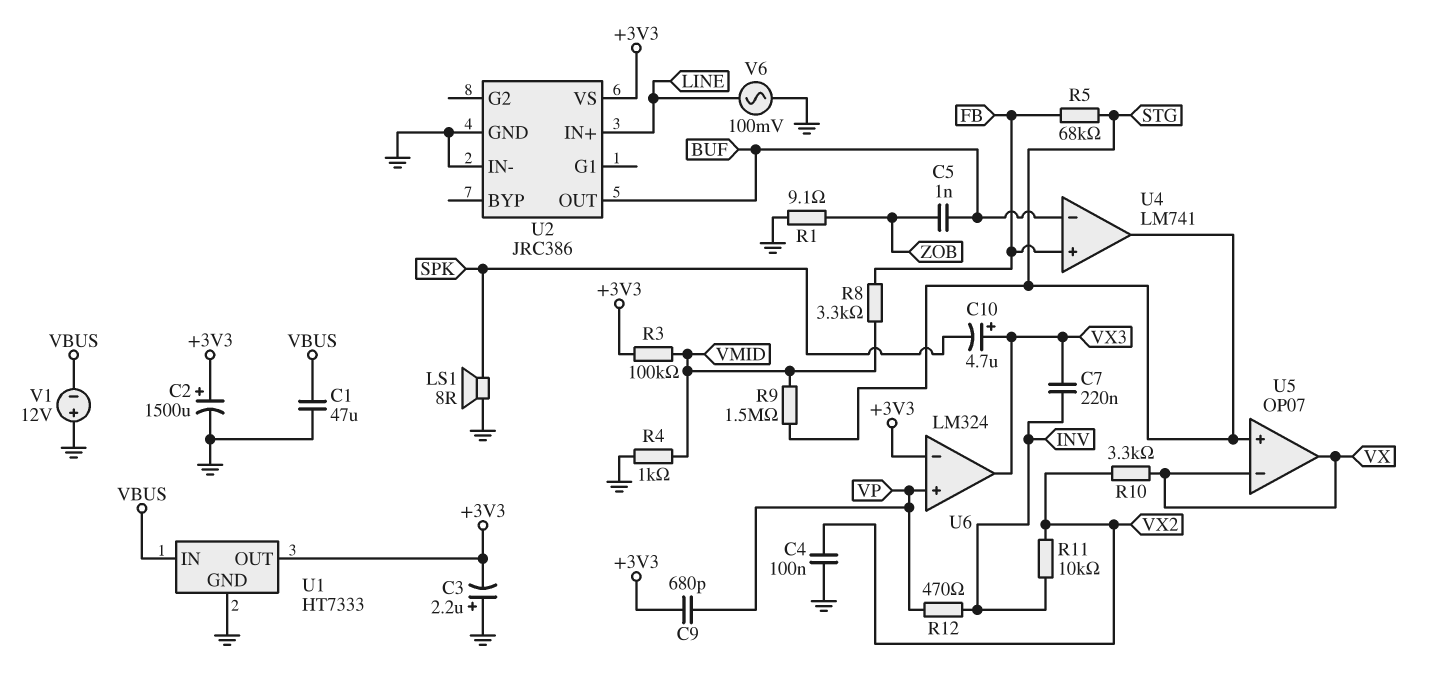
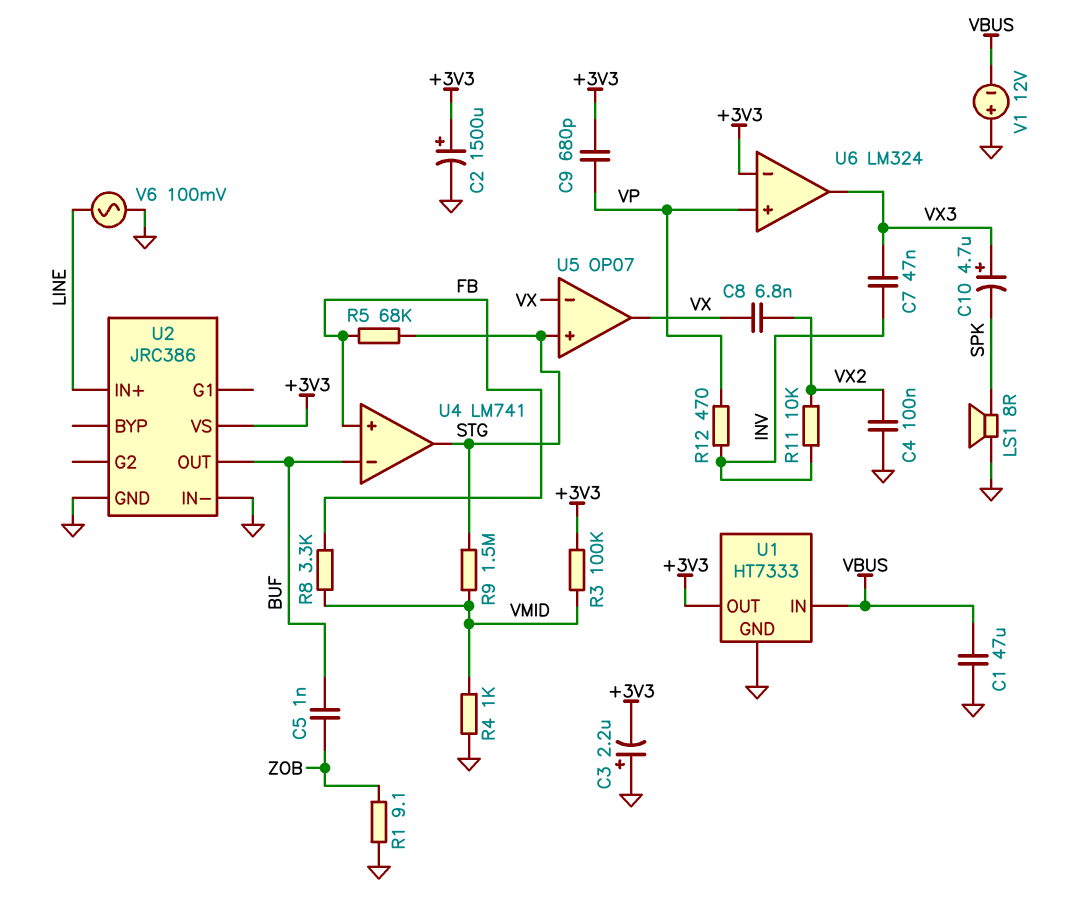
C7: 220nF (INV, VX3) -> 47nF (INV, VX3)
C8: none -> 6.8nF (VX, VX2)
R10: 3.3k (VX, VX2) -> none

